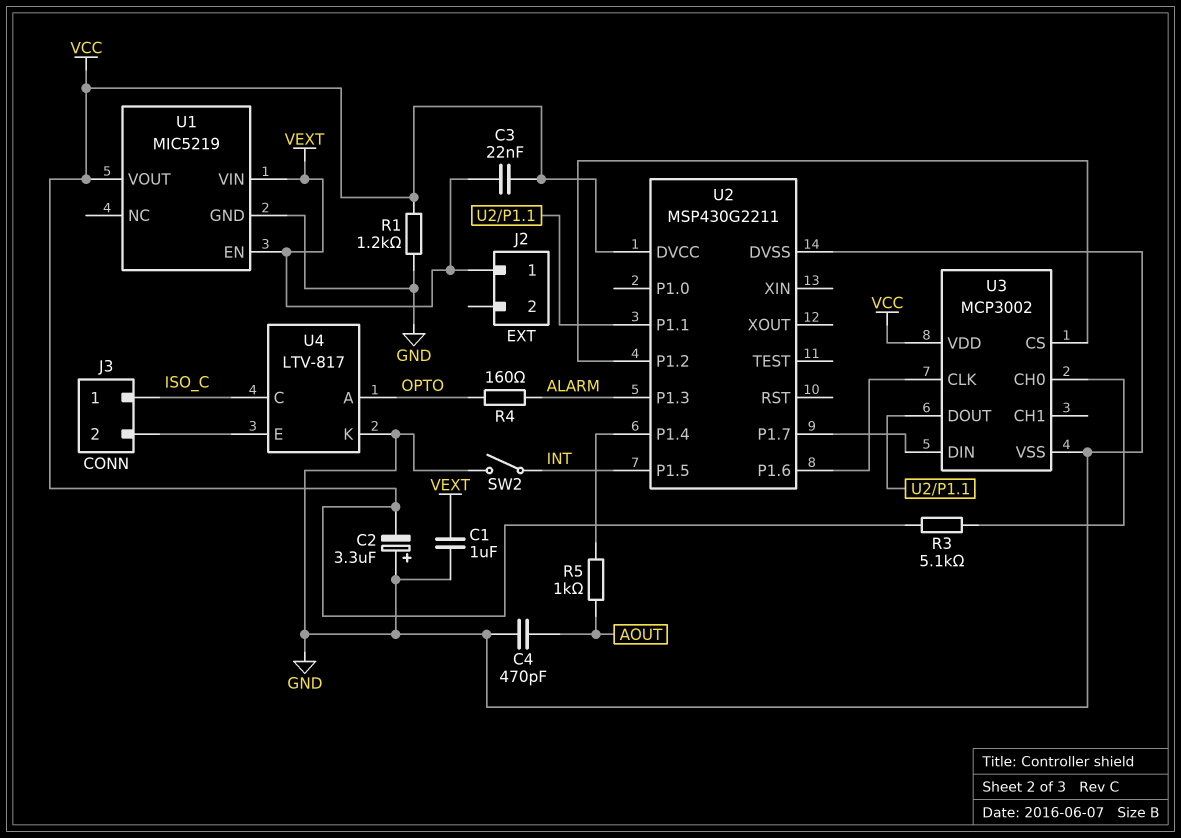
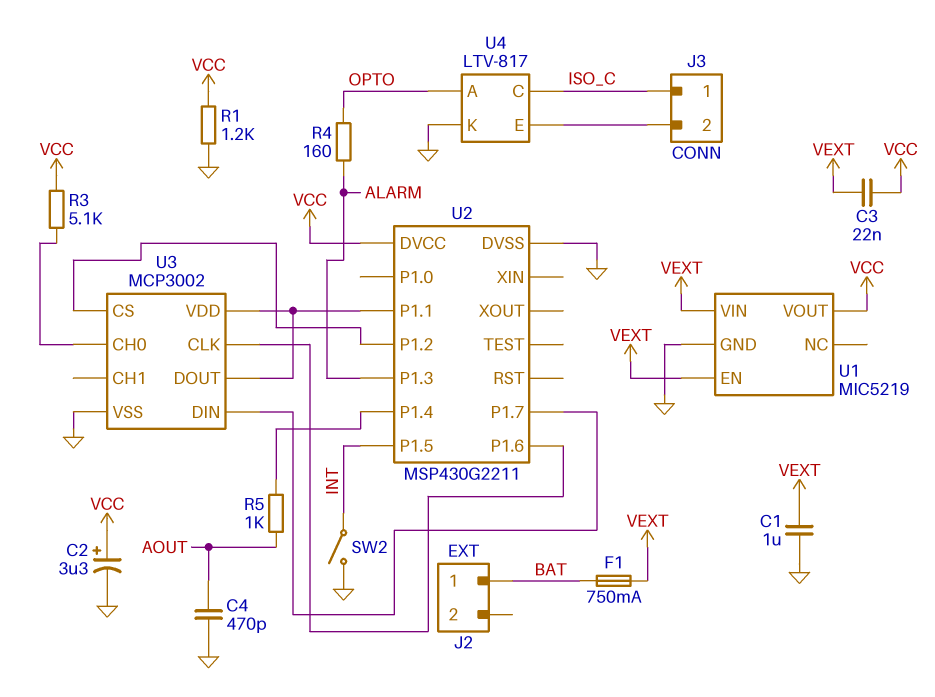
C2: 3.3uF (plus GND, minus VCC) -> 3.3uF (plus VCC, minus GND)
F1: none -> 750mA (BAT, VEXT)
J2 pin 1: VEXT -> BAT
U3 pin VDD: VCC -> U2/P1.1

